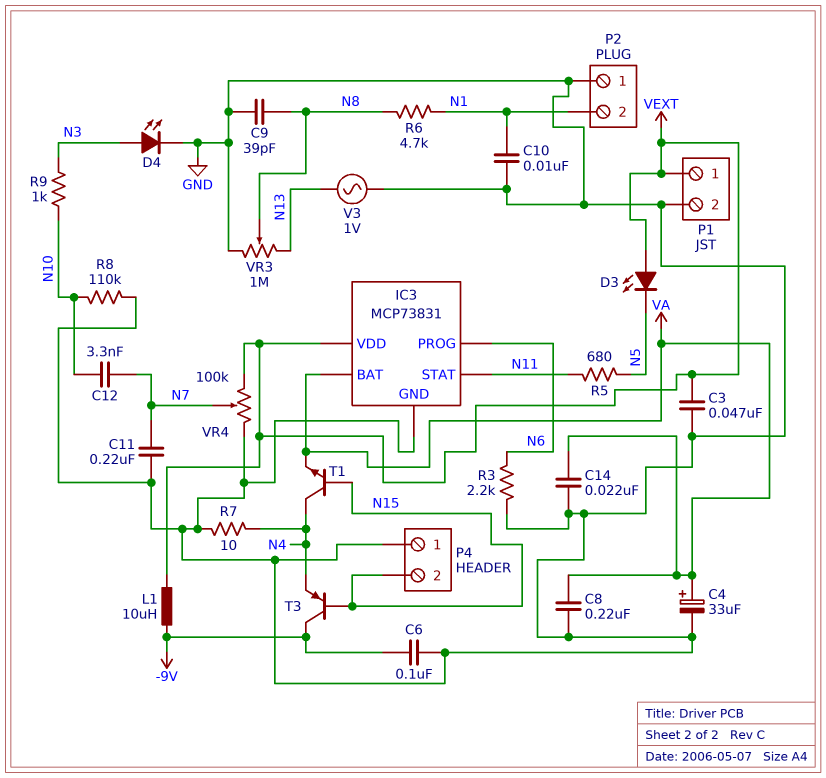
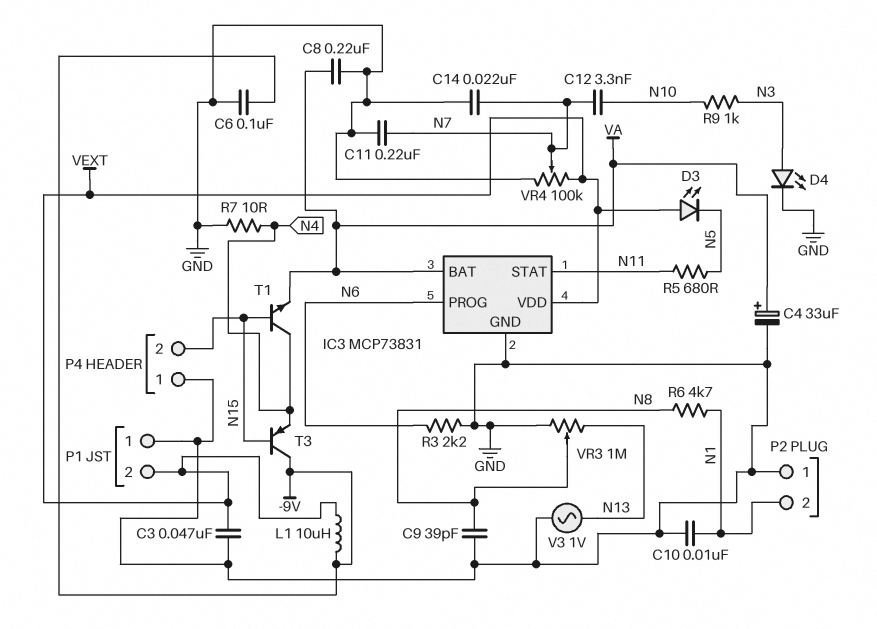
C14: 22nF (GND, VA) -> 22nF (GND, N7)
P1 pin 1: VEXT -> GND
P1 pin 2: GND -> VEXT
R8: 110k (GND, N10) -> none

